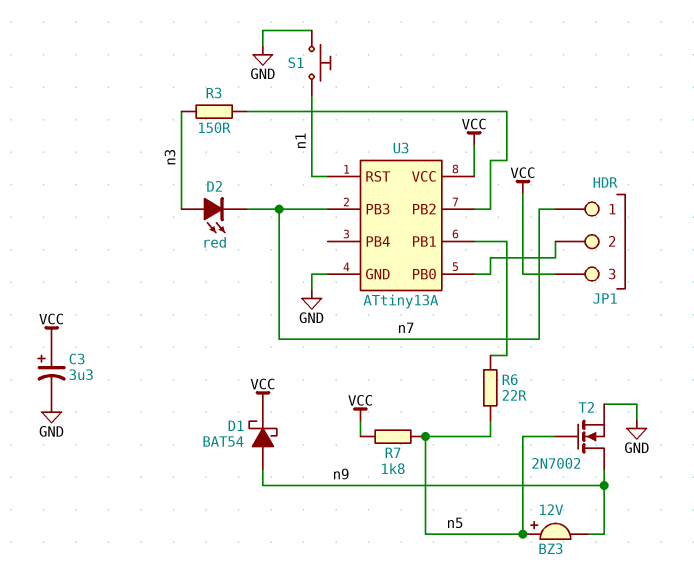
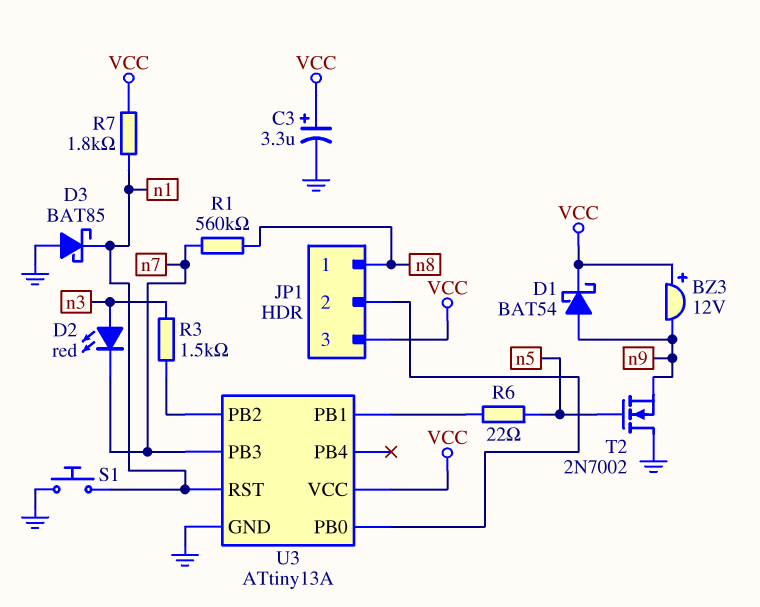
BZ3: buzzer 12V (plus n5, minus n9) -> buzzer 12V (plus VCC, minus n9)
D3: none -> schottky BAT85 (A GND, K n1)
JP1 pin 1: n7 -> n8
R1: none -> 560k (n7, n8)
R3: 150 (U3/PB2, n3) -> 1.5k (U3/PB2, n3)
R7: 1.8k (VCC, n5) -> 1.8k (VCC, n1)
T2: NMOS 2N7002 (G n5, D n9, S GND) -> NMOS 2N7002 (G n5, D GND, S n9)

